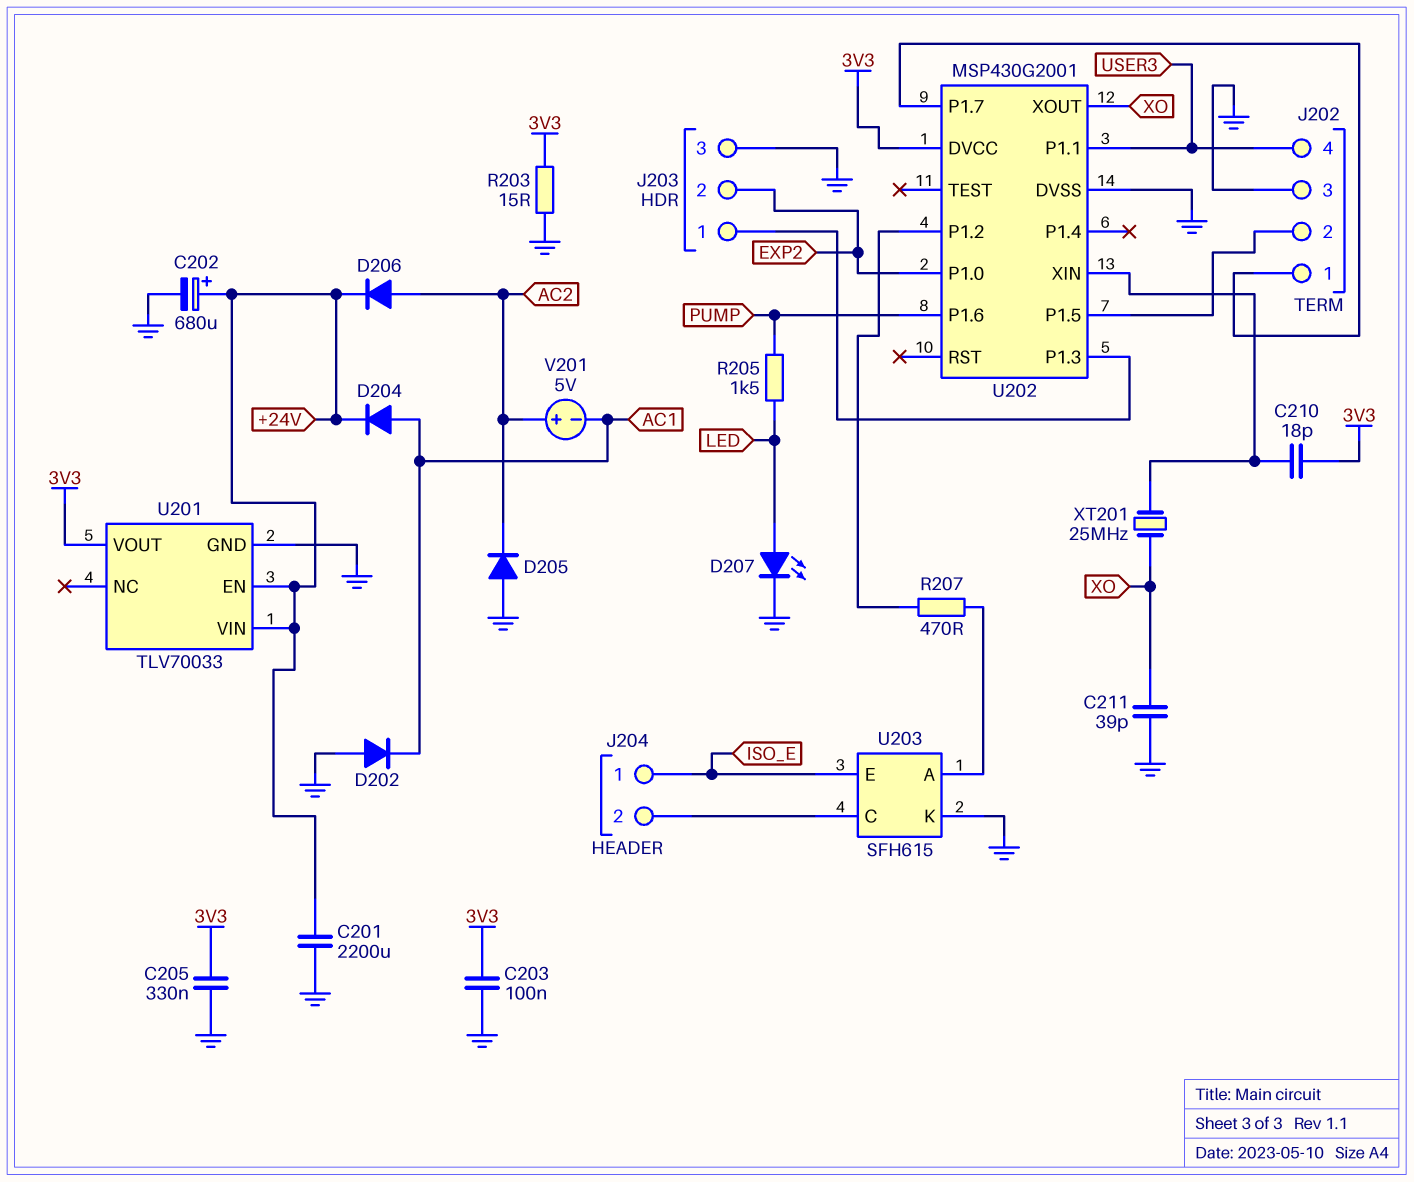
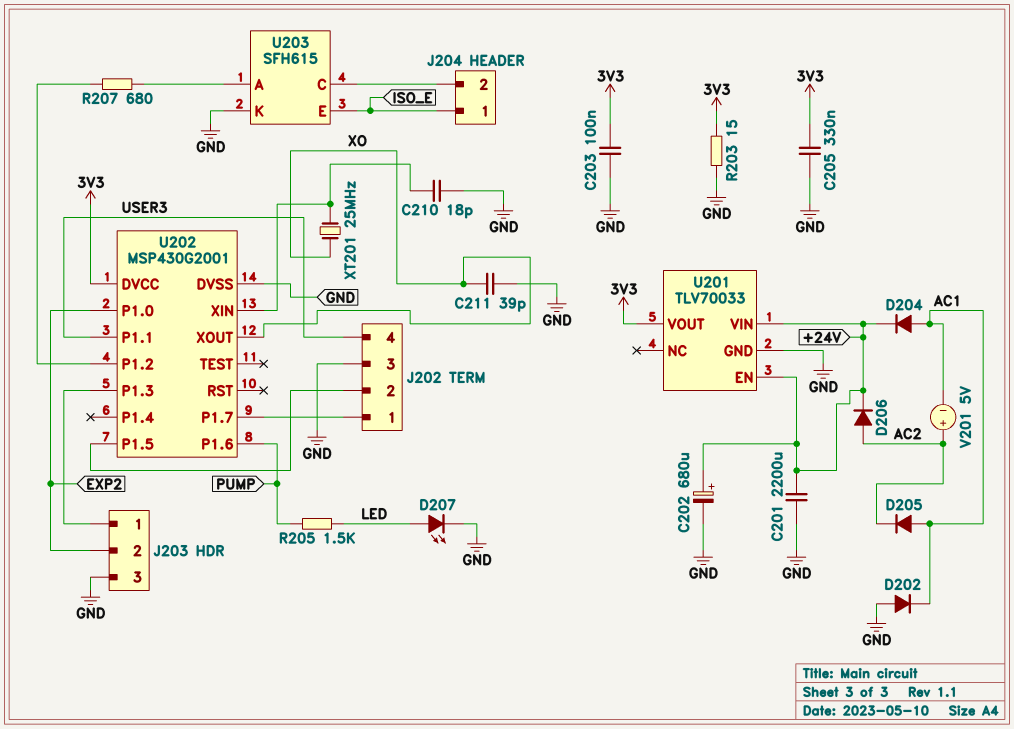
C210: 18pF (3V3, U202/XIN) -> 18pF (GND, U202/XIN)
D205: diode (A GND, K AC2) -> diode (A AC1, K AC2)
R207: 470 (U202/P1.2, U203/A) -> 680 (U202/P1.2, U203/A)

